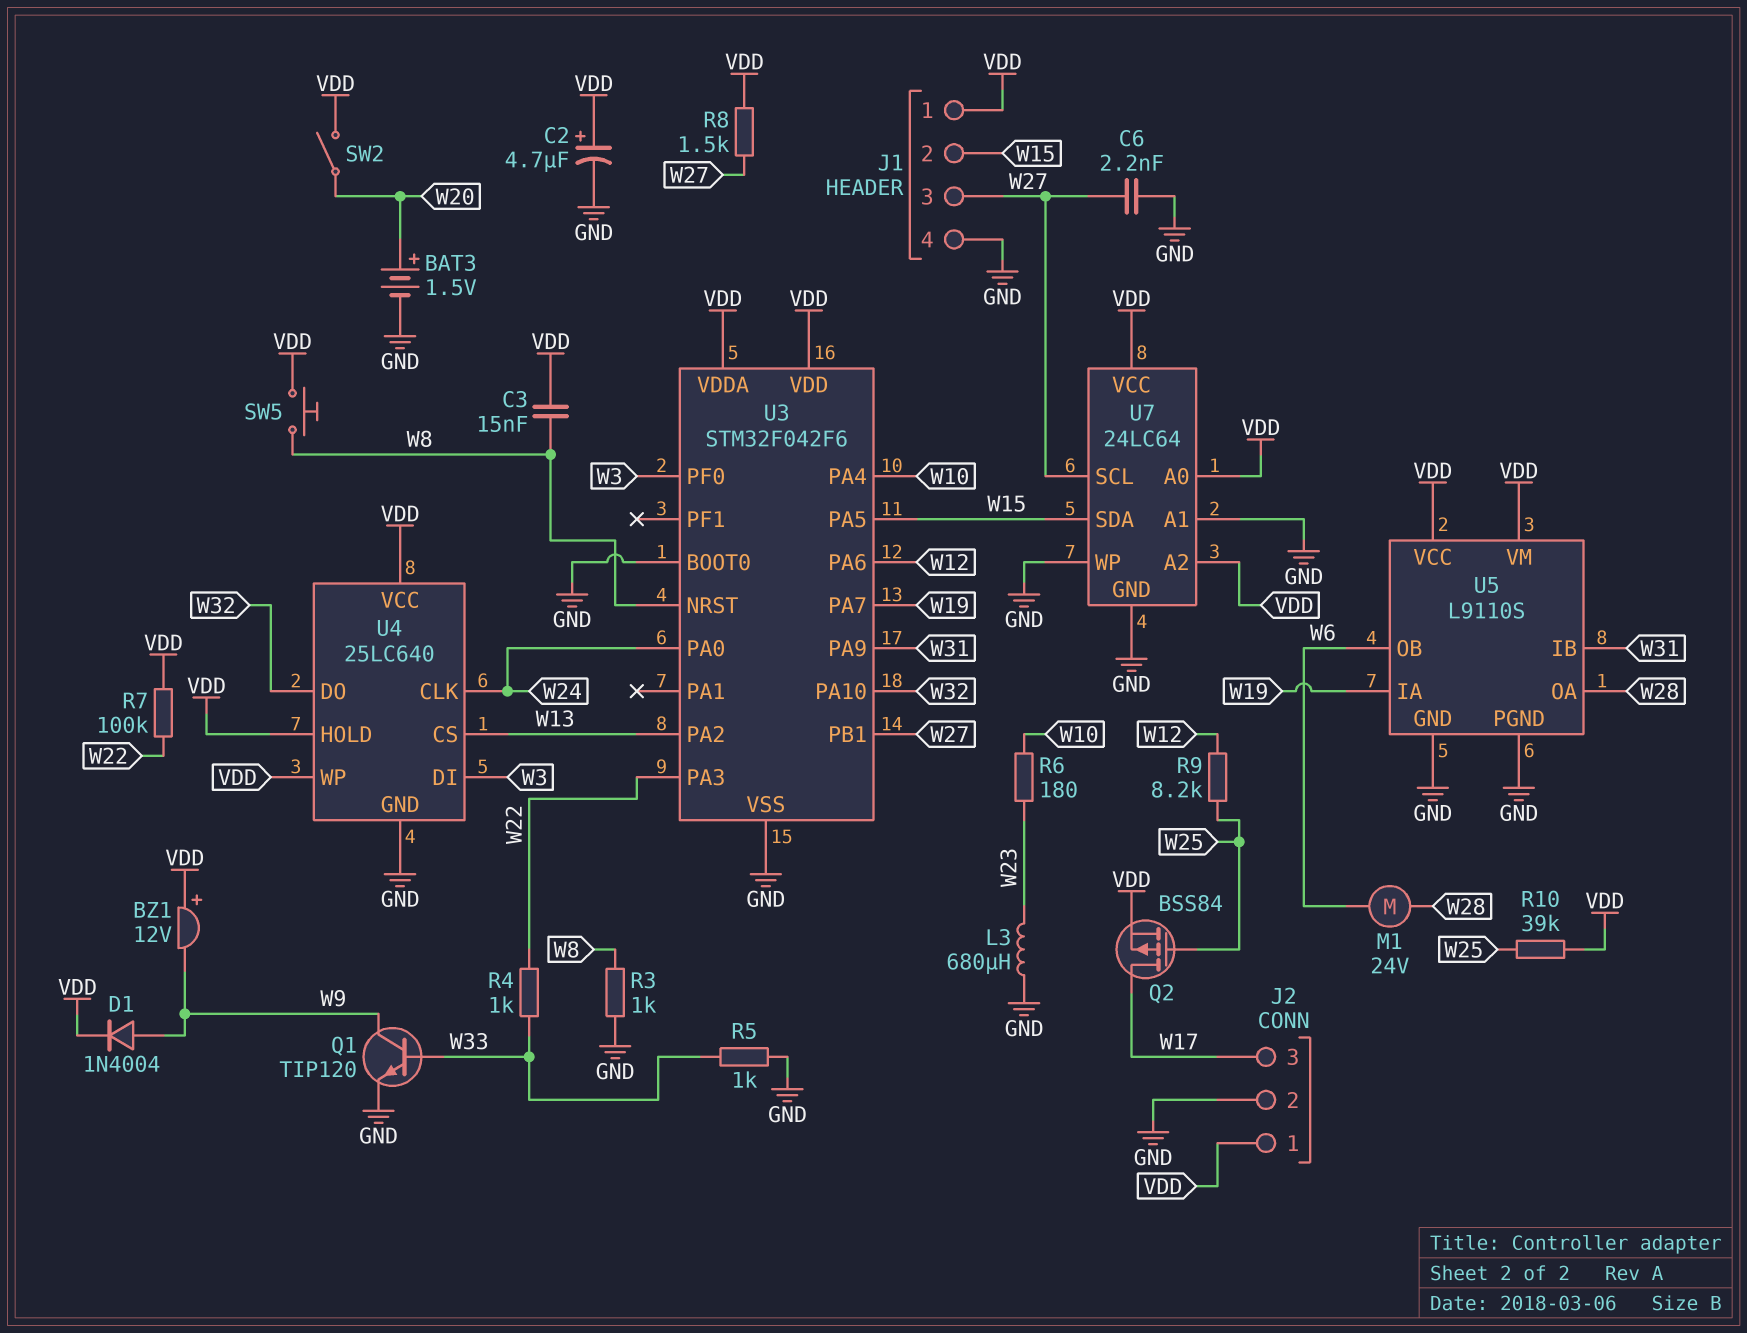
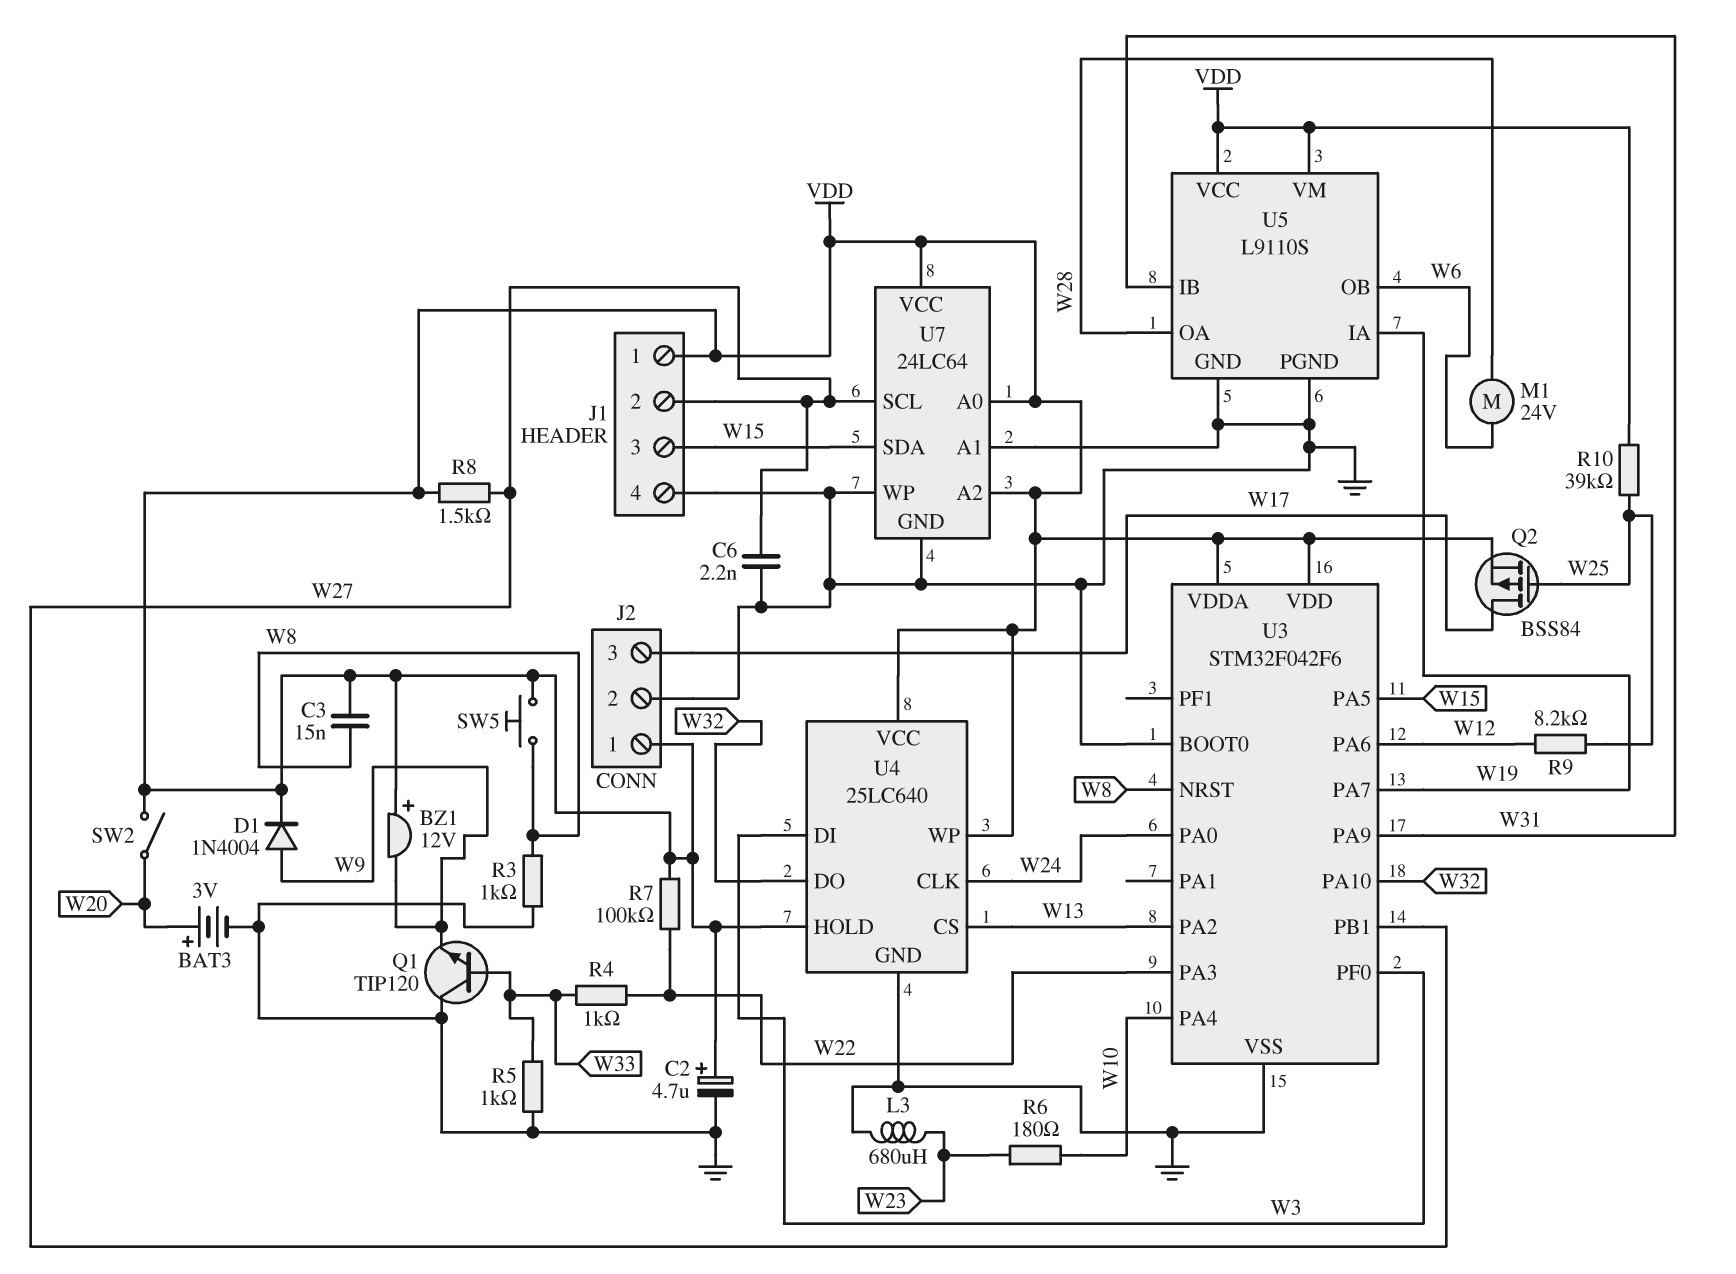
BAT3: 1.5V (plus W20, minus GND) -> 3V (plus W20, minus GND)
J1 pin 2: W15 -> W27
J1 pin 3: W27 -> W15
Q1: NPN TIP120 (B W33, C W9, E GND) -> NPN TIP120 (B W33, C GND, E W9)

